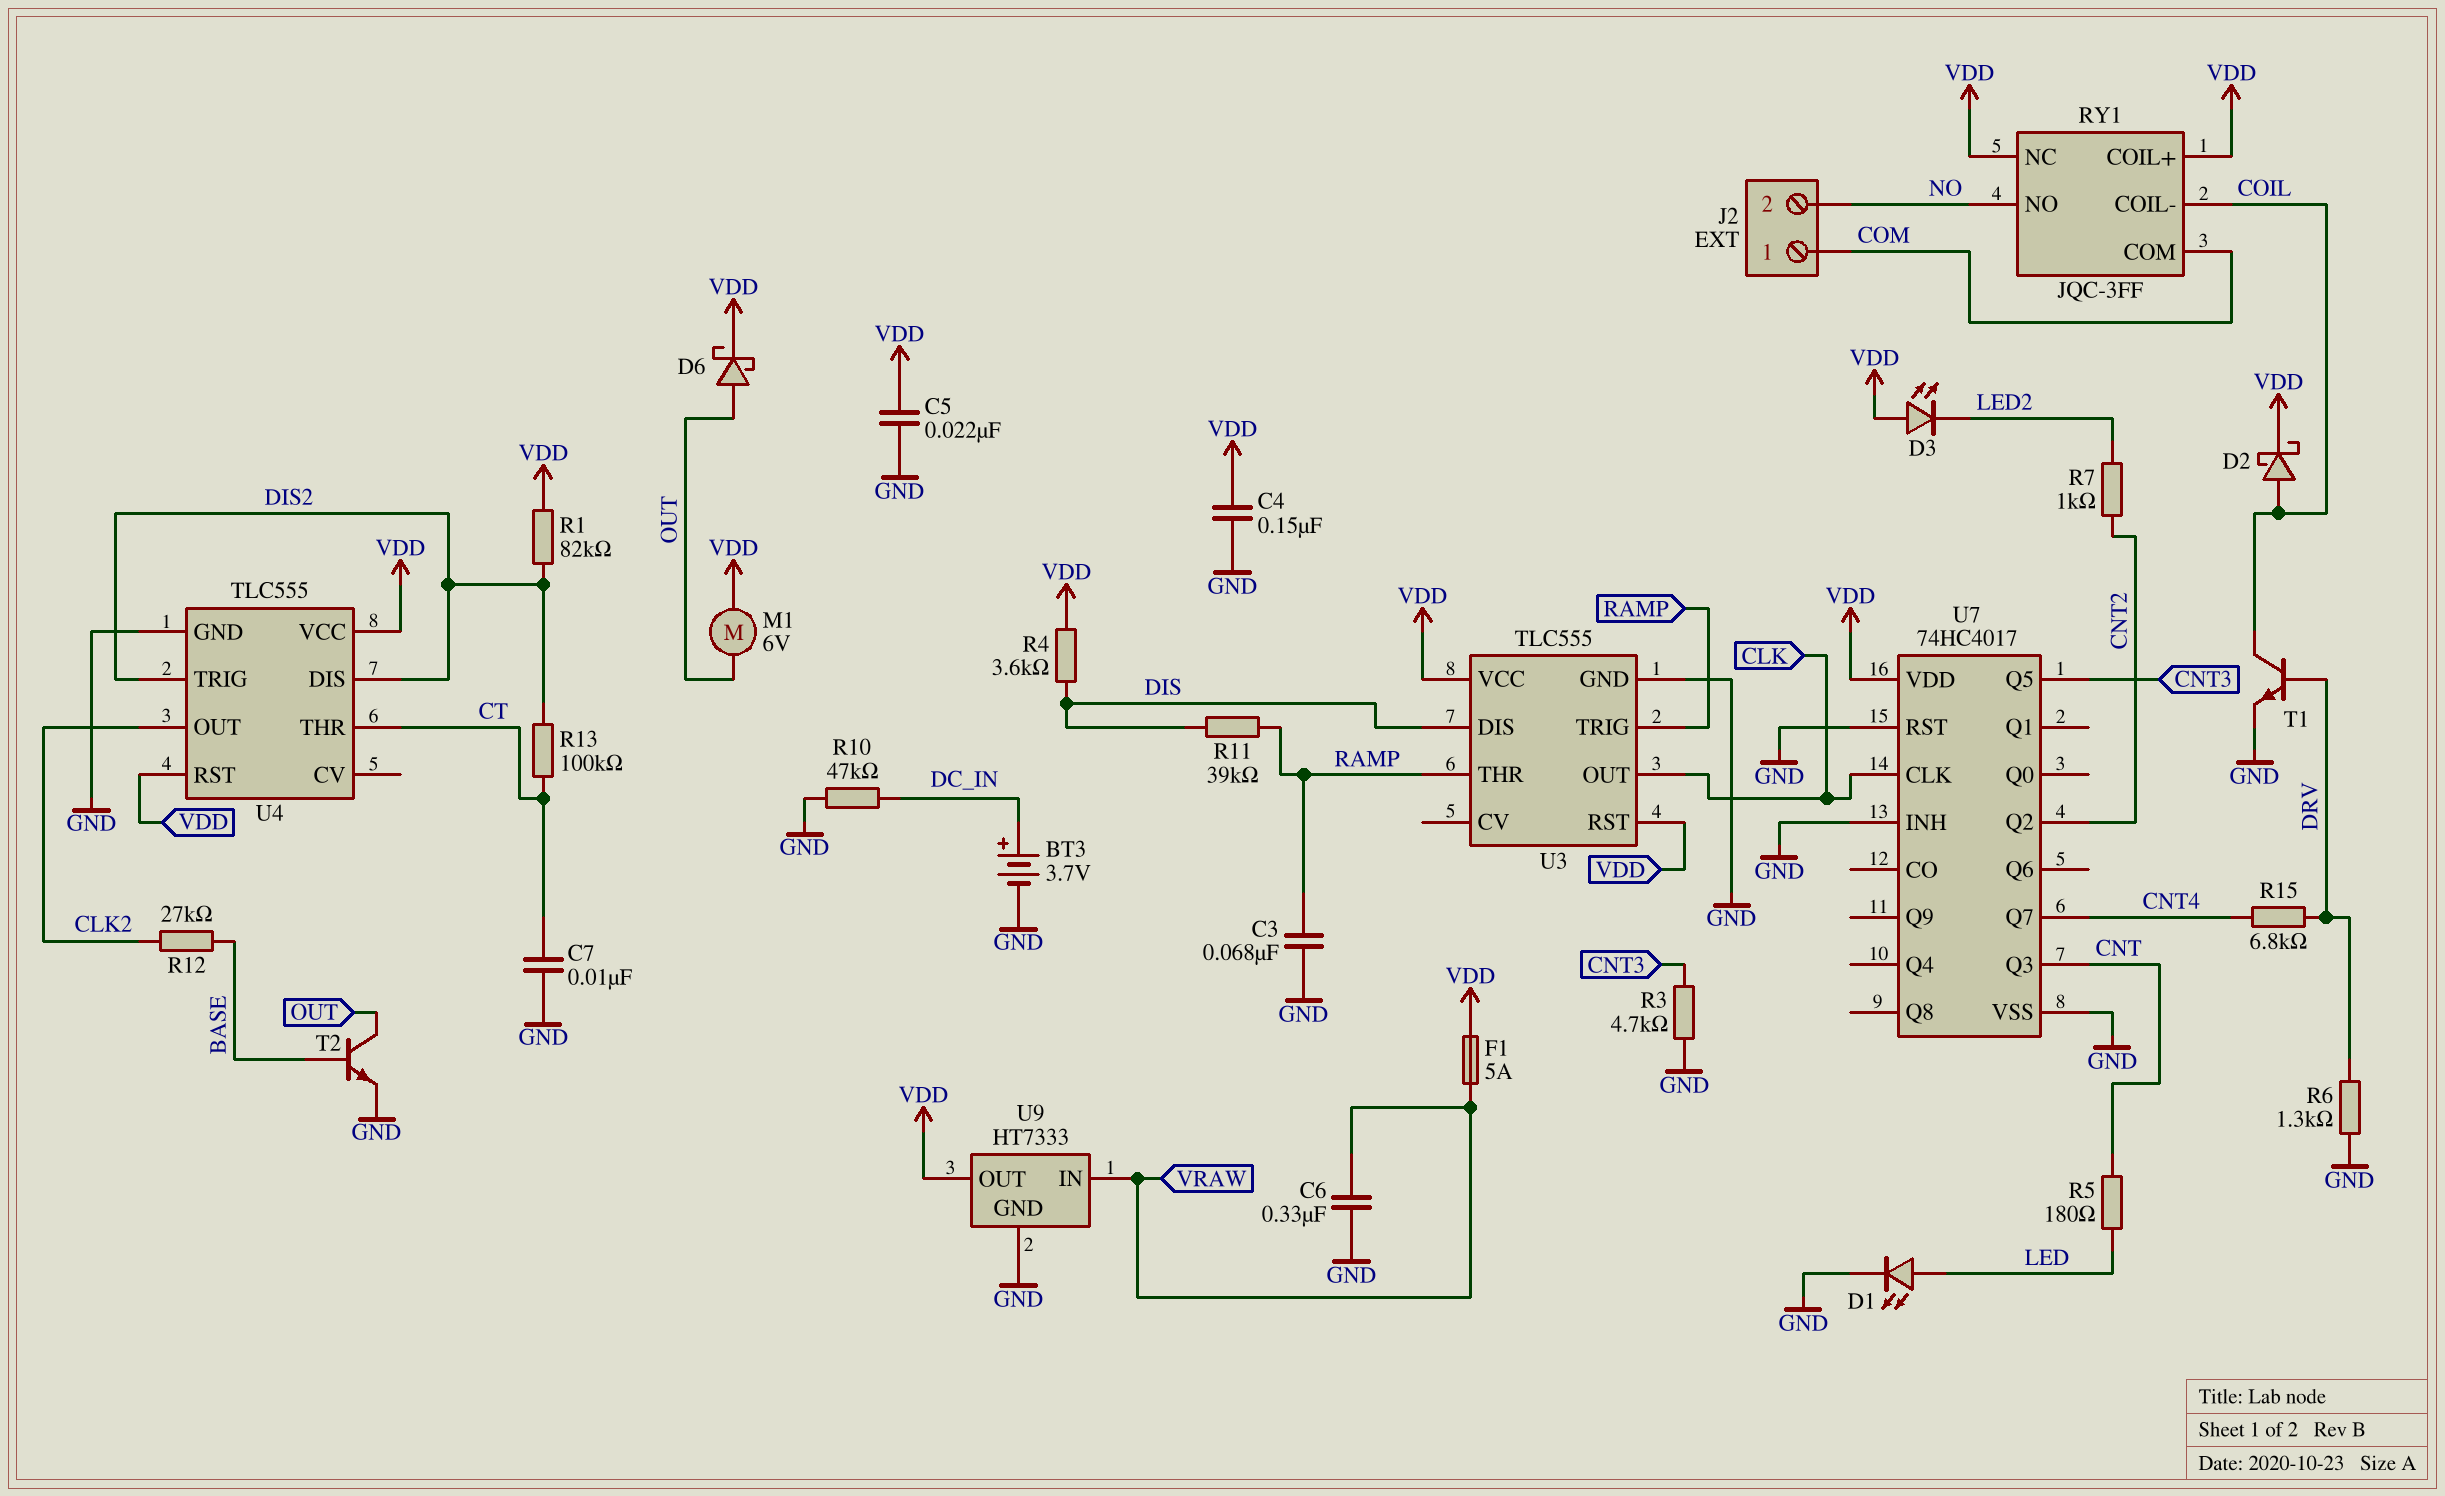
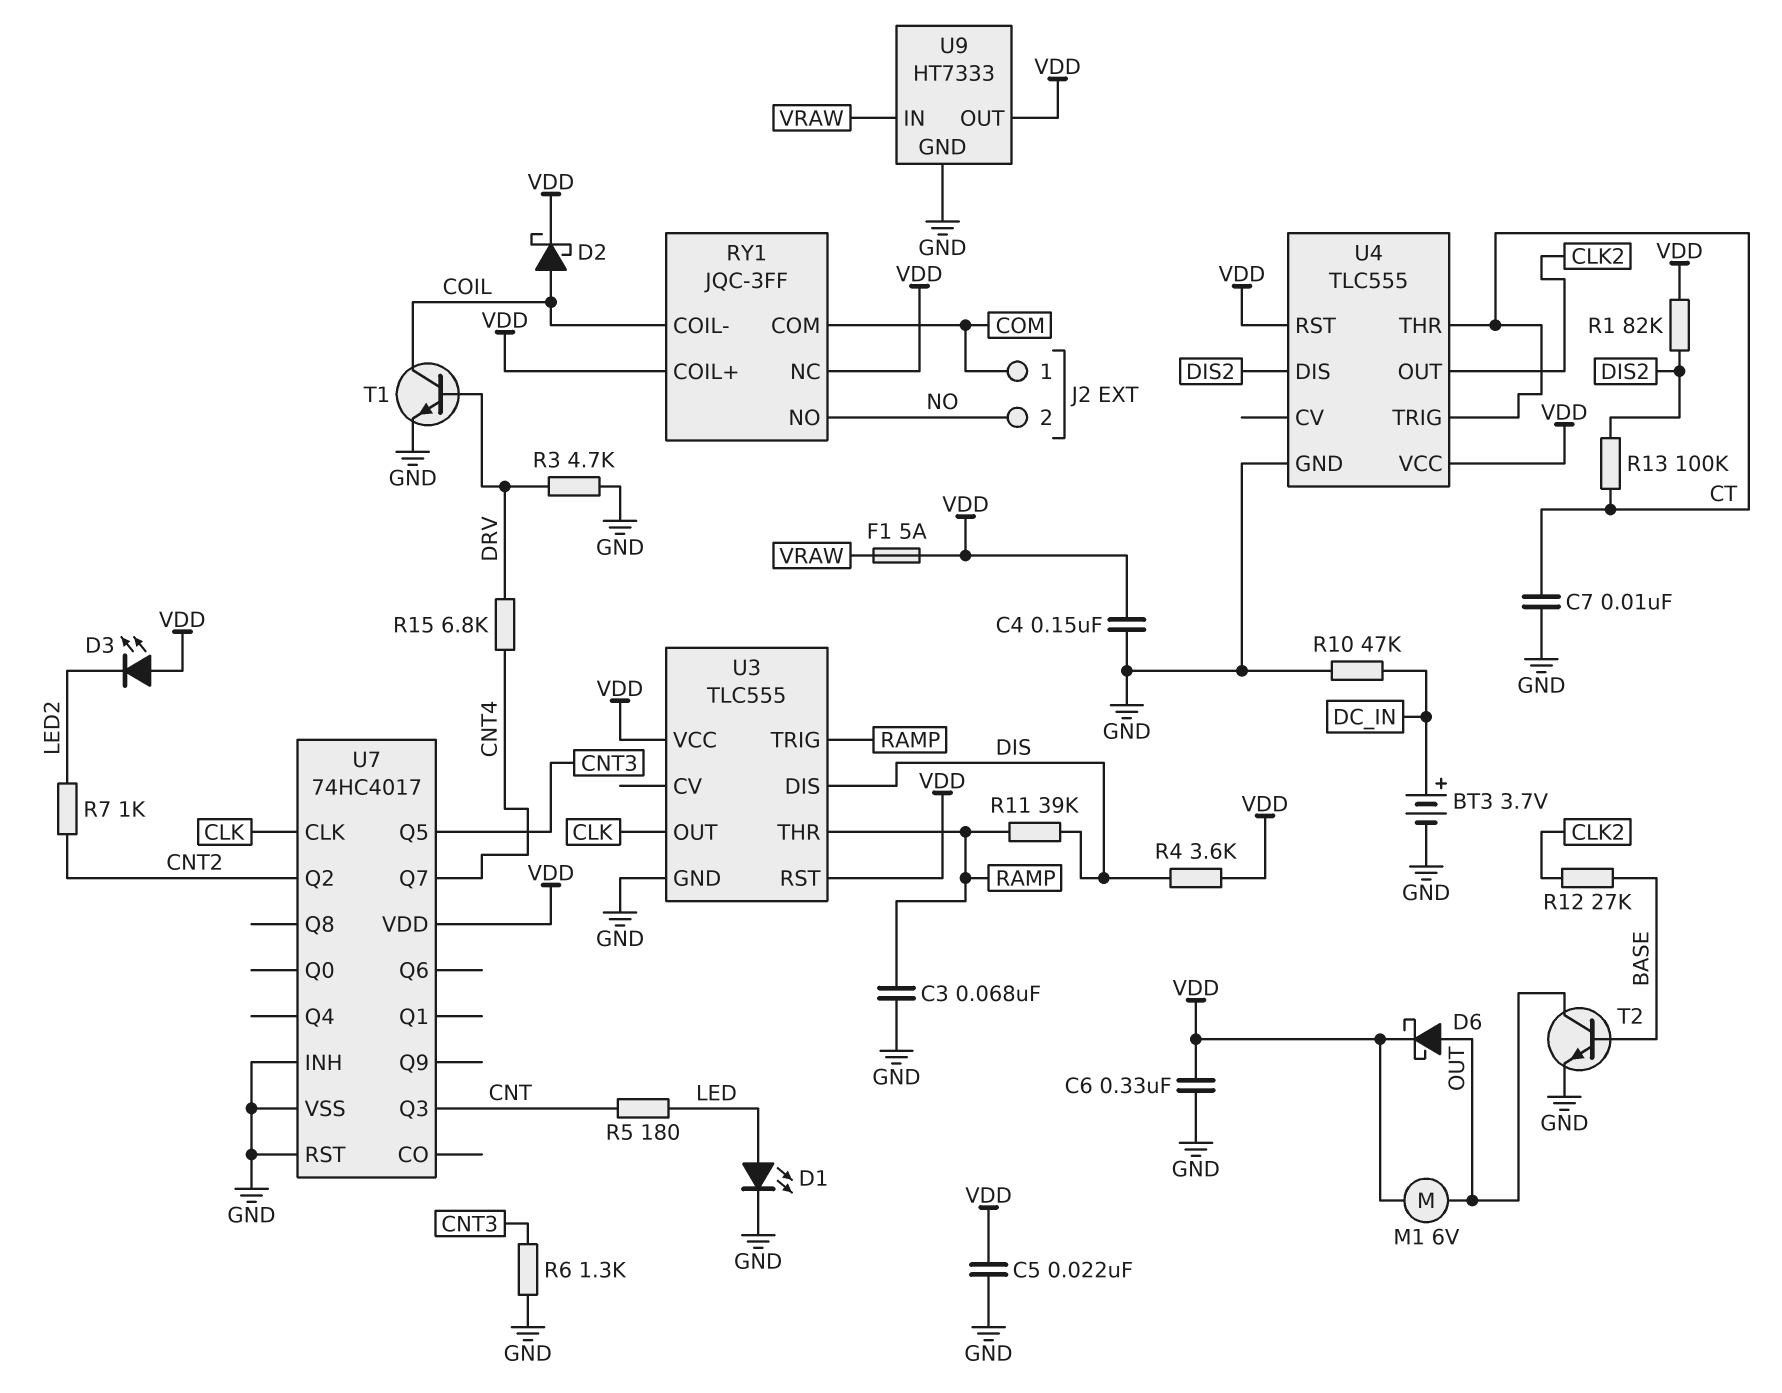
C6: 330nF (GND, VRAW) -> 330nF (GND, VDD)
R3: 4.7k (CNT3, GND) -> 4.7k (DRV, GND)
R6: 1.3k (DRV, GND) -> 1.3k (CNT3, GND)
U4 pin TRIG: DIS2 -> CT

